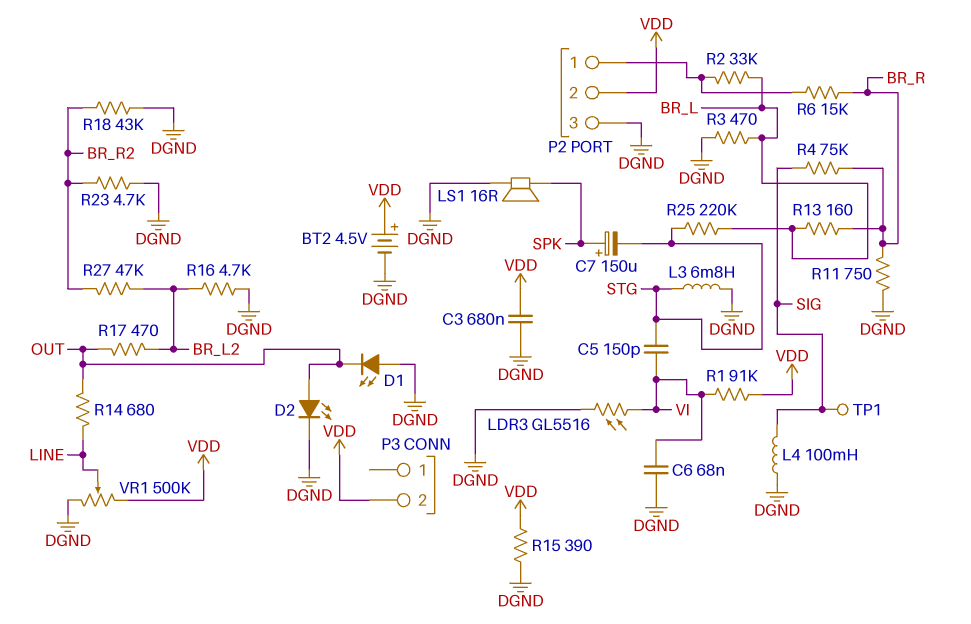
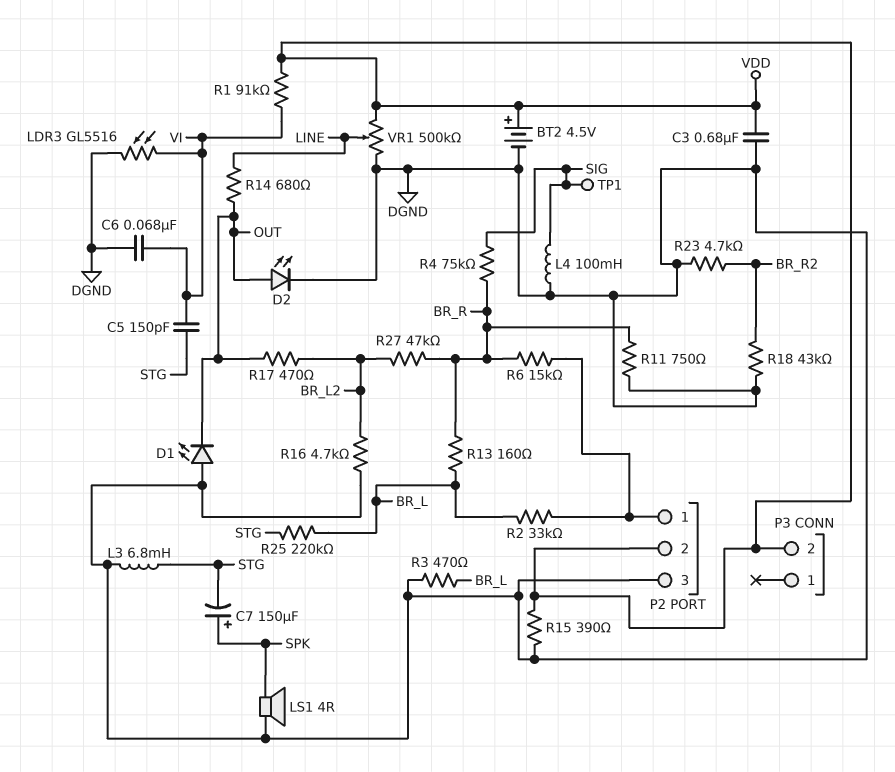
LS1: speaker 16R (DGND, SPK) -> speaker 4R (DGND, SPK)
R27: 47k (BR_L2, BR_R2) -> 47k (BR_L2, BR_R)

